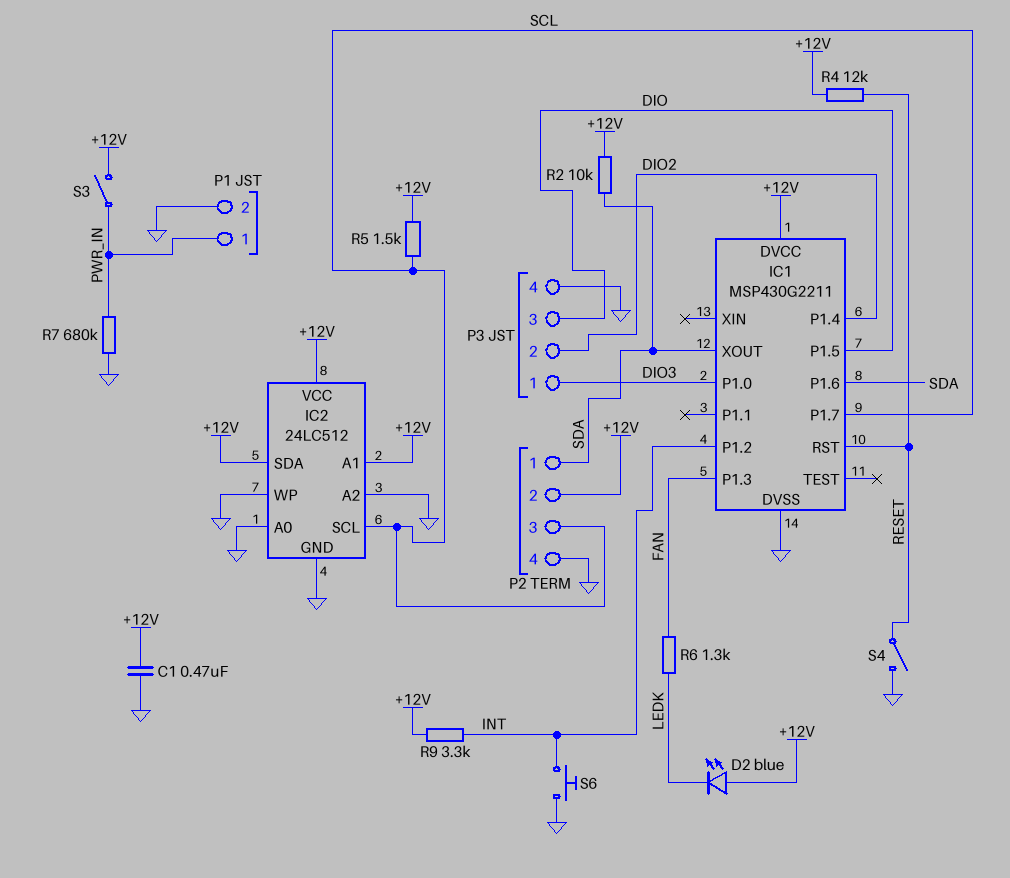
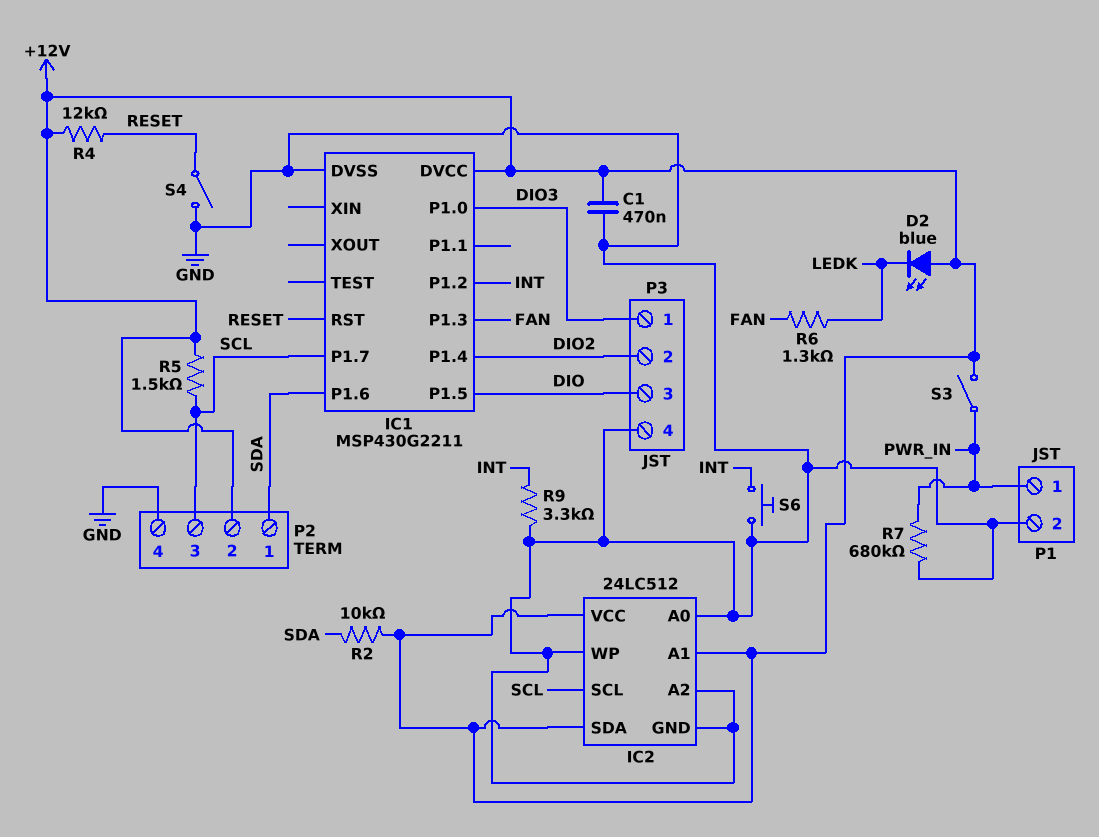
IC1 pin XOUT: SDA -> none
R9: 3.3k (+12V, INT) -> 3.3k (GND, INT)

